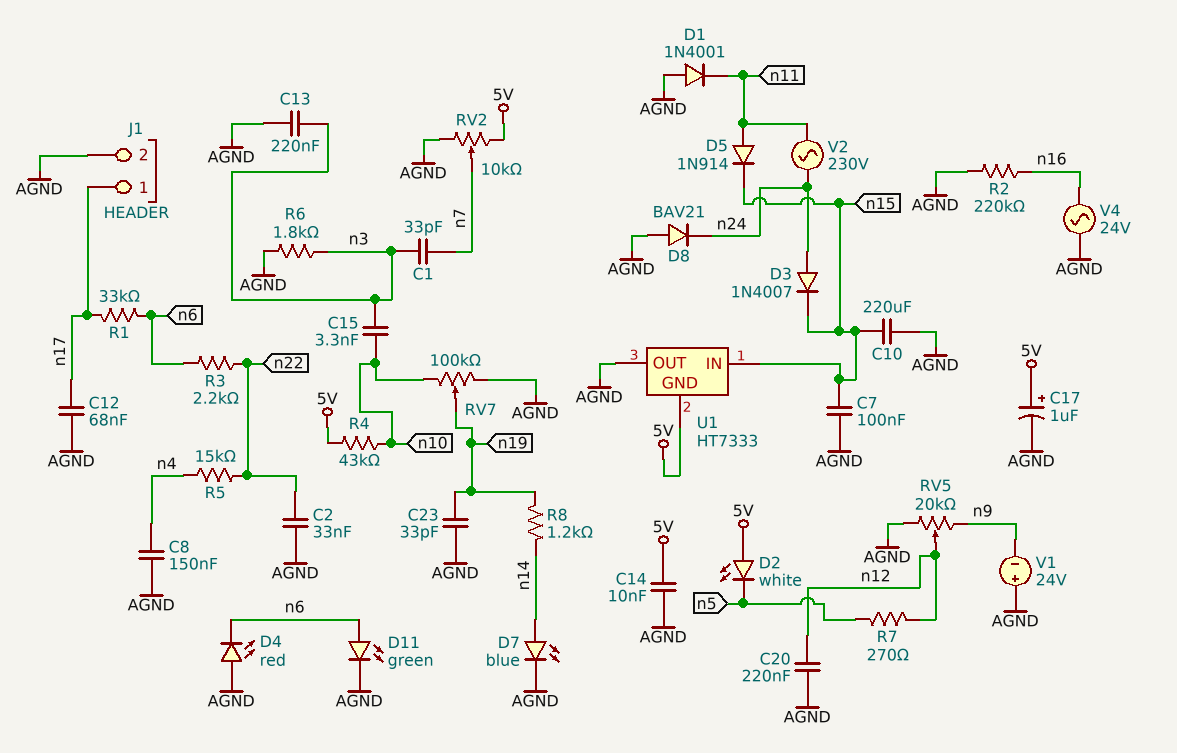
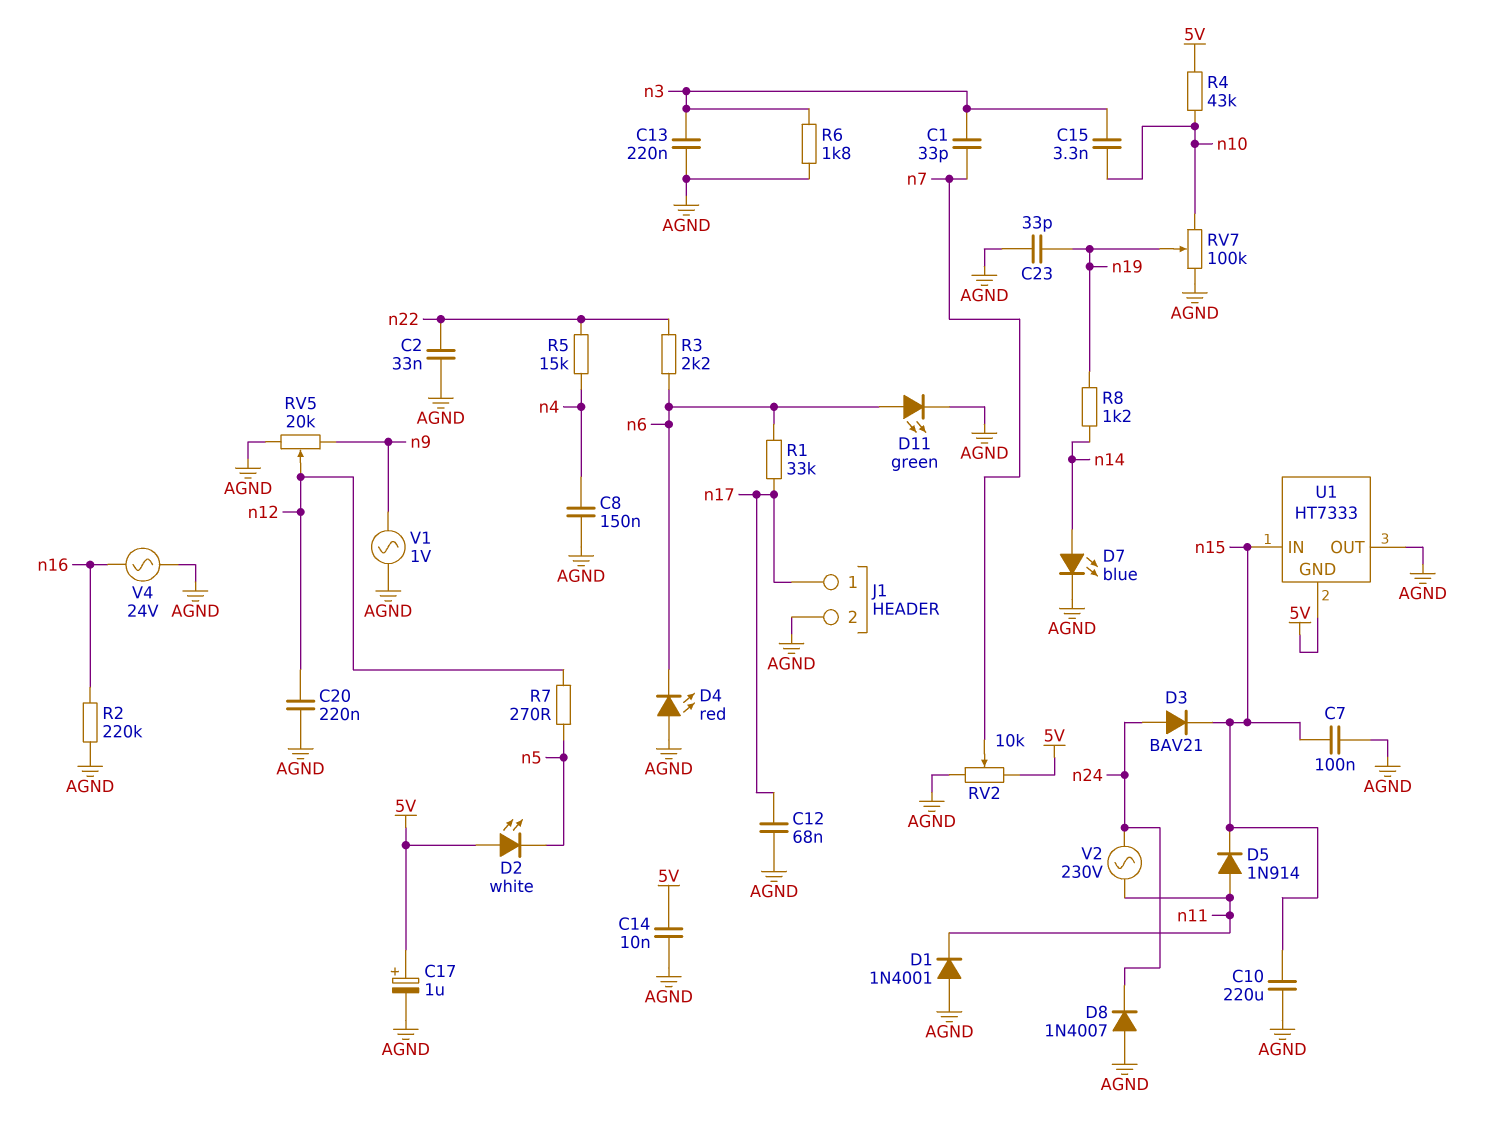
D3: diode 1N4007 (A n24, K n15) -> diode BAV21 (A n24, K n15)
D8: diode BAV21 (A AGND, K n24) -> diode 1N4007 (A AGND, K n24)
V1: 24V (plus AGND, minus n9) -> AC 1V (AGND, n9)

